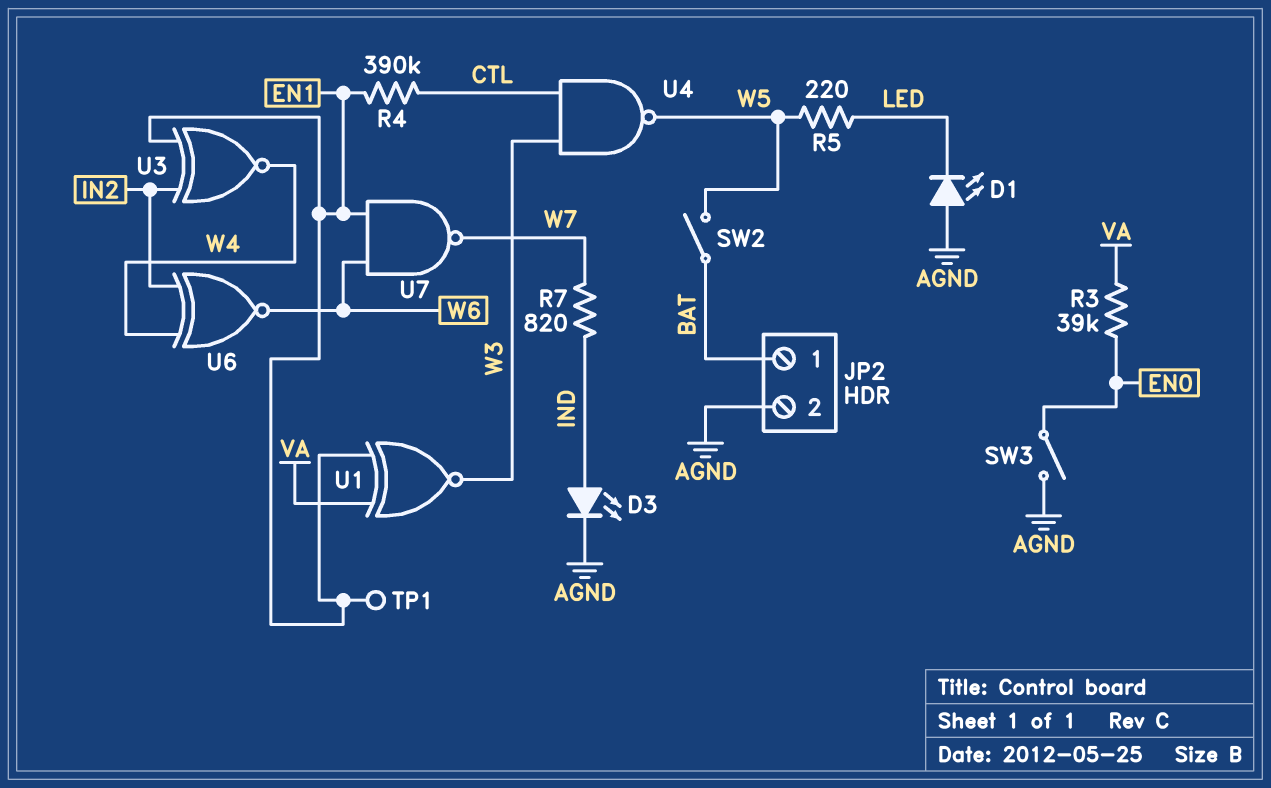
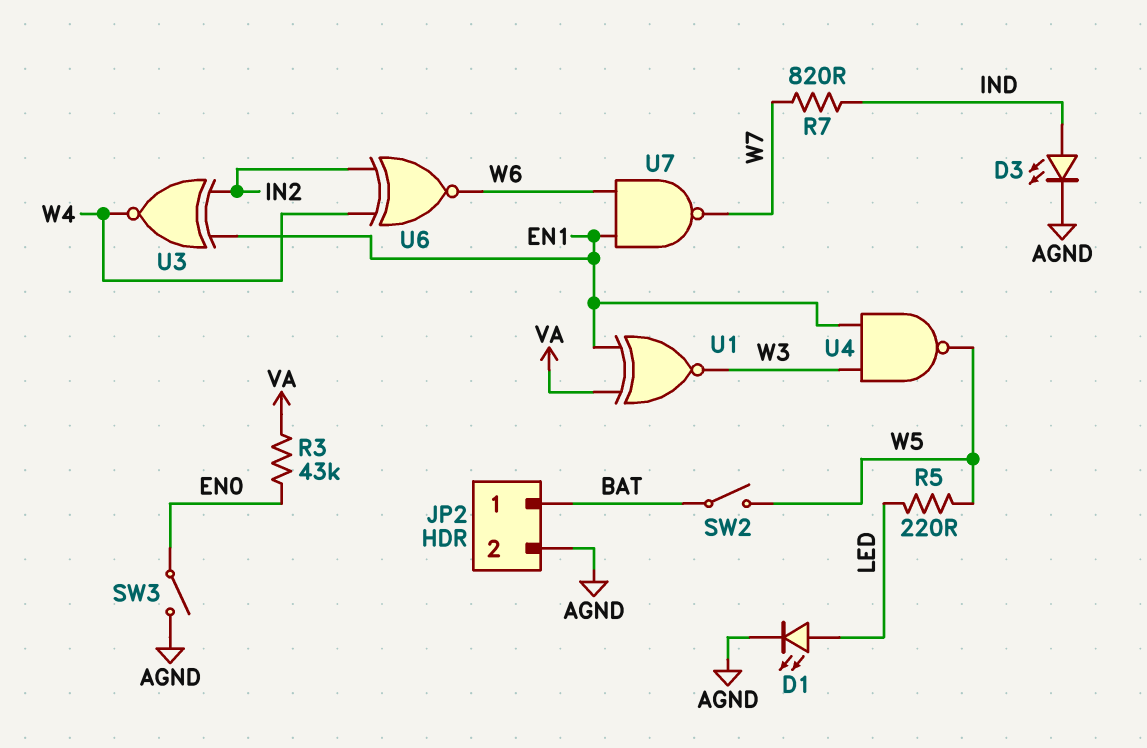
D1: LED (A AGND, K LED) -> LED (A LED, K AGND)
R3: 39k (EN0, VA) -> 43k (EN0, VA)
R4: 390k (CTL, EN1) -> none
TP1: test point (EN1) -> none
U4: NAND (in CTL, in W3, out W5) -> NAND (in EN1, in W3, out W5)

